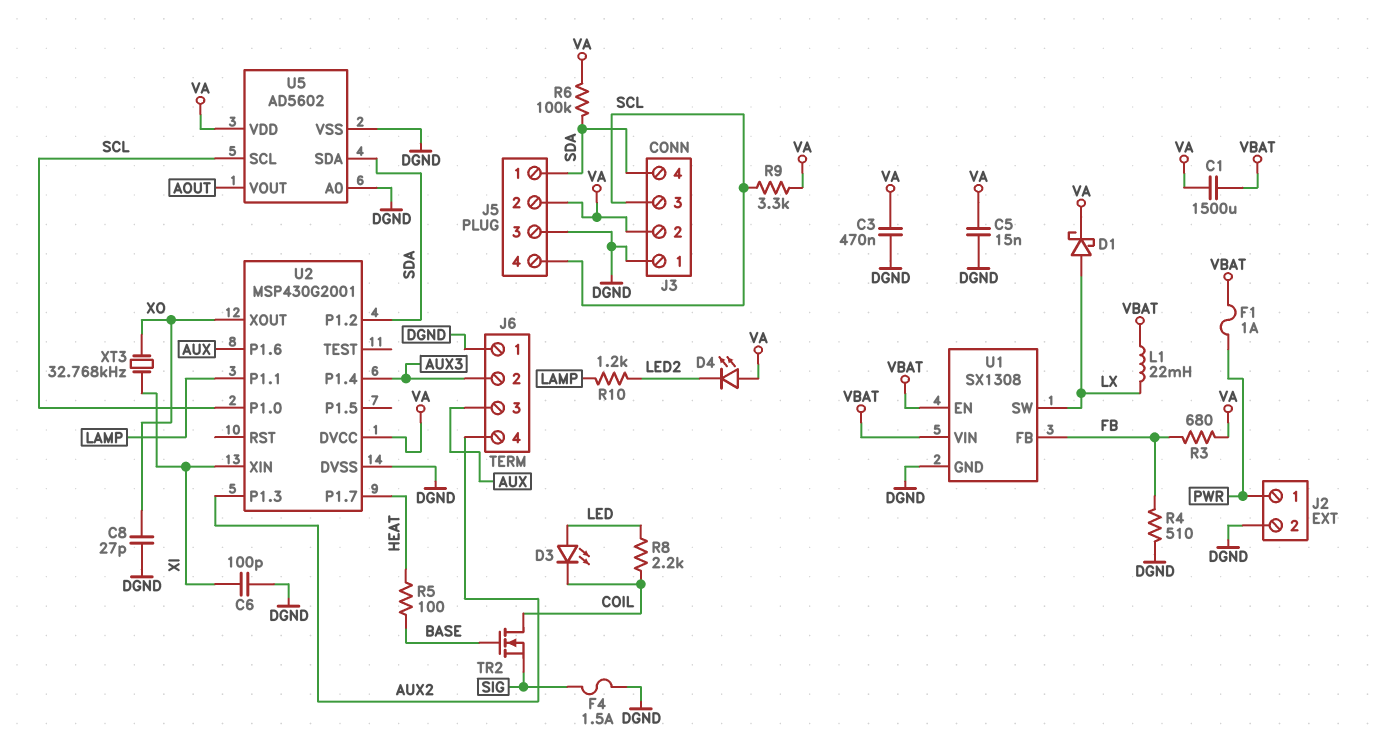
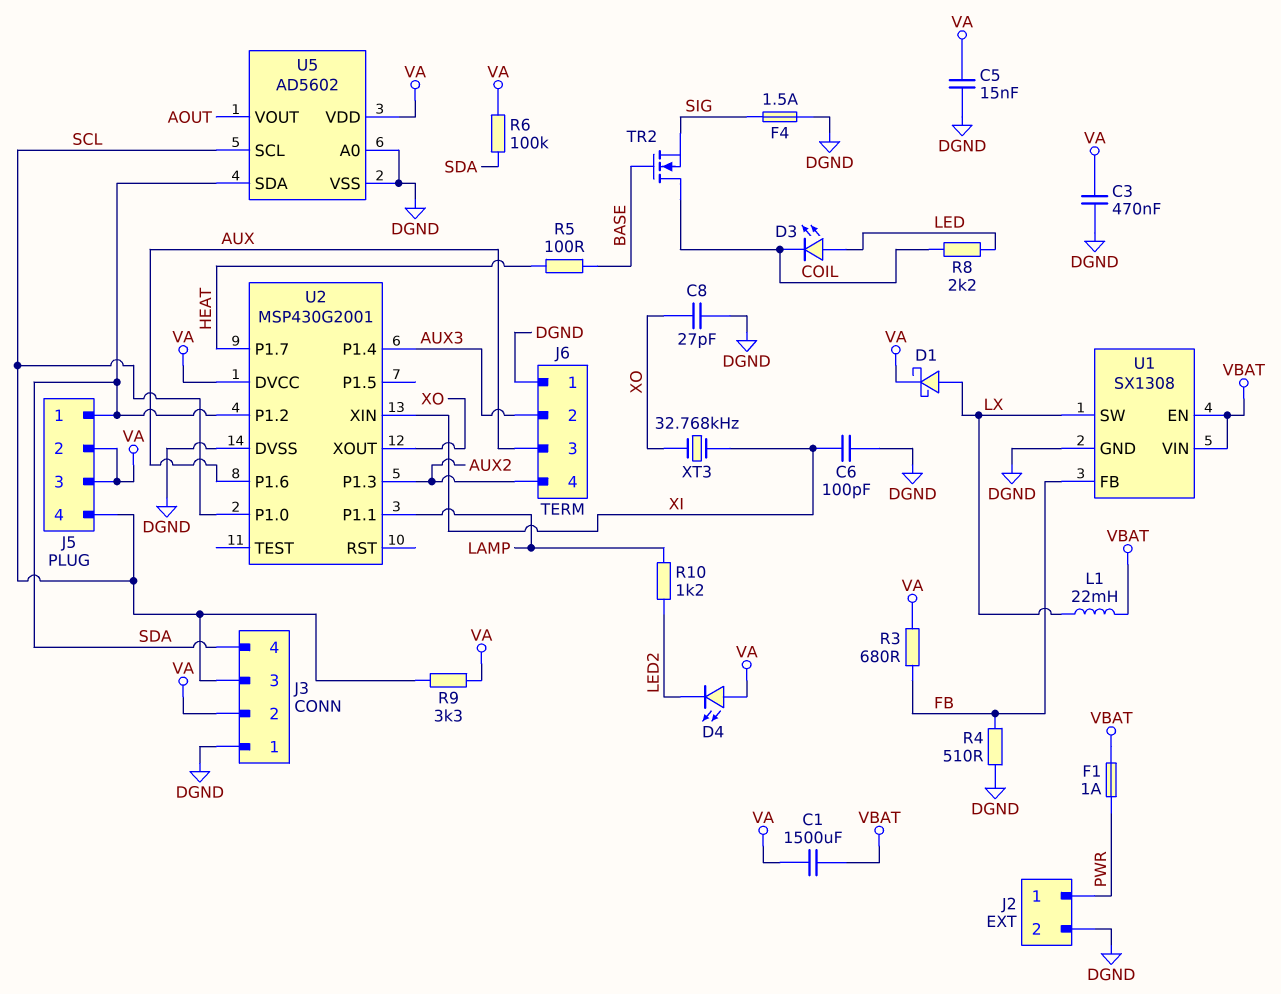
J5 pin 3: DGND -> VA

